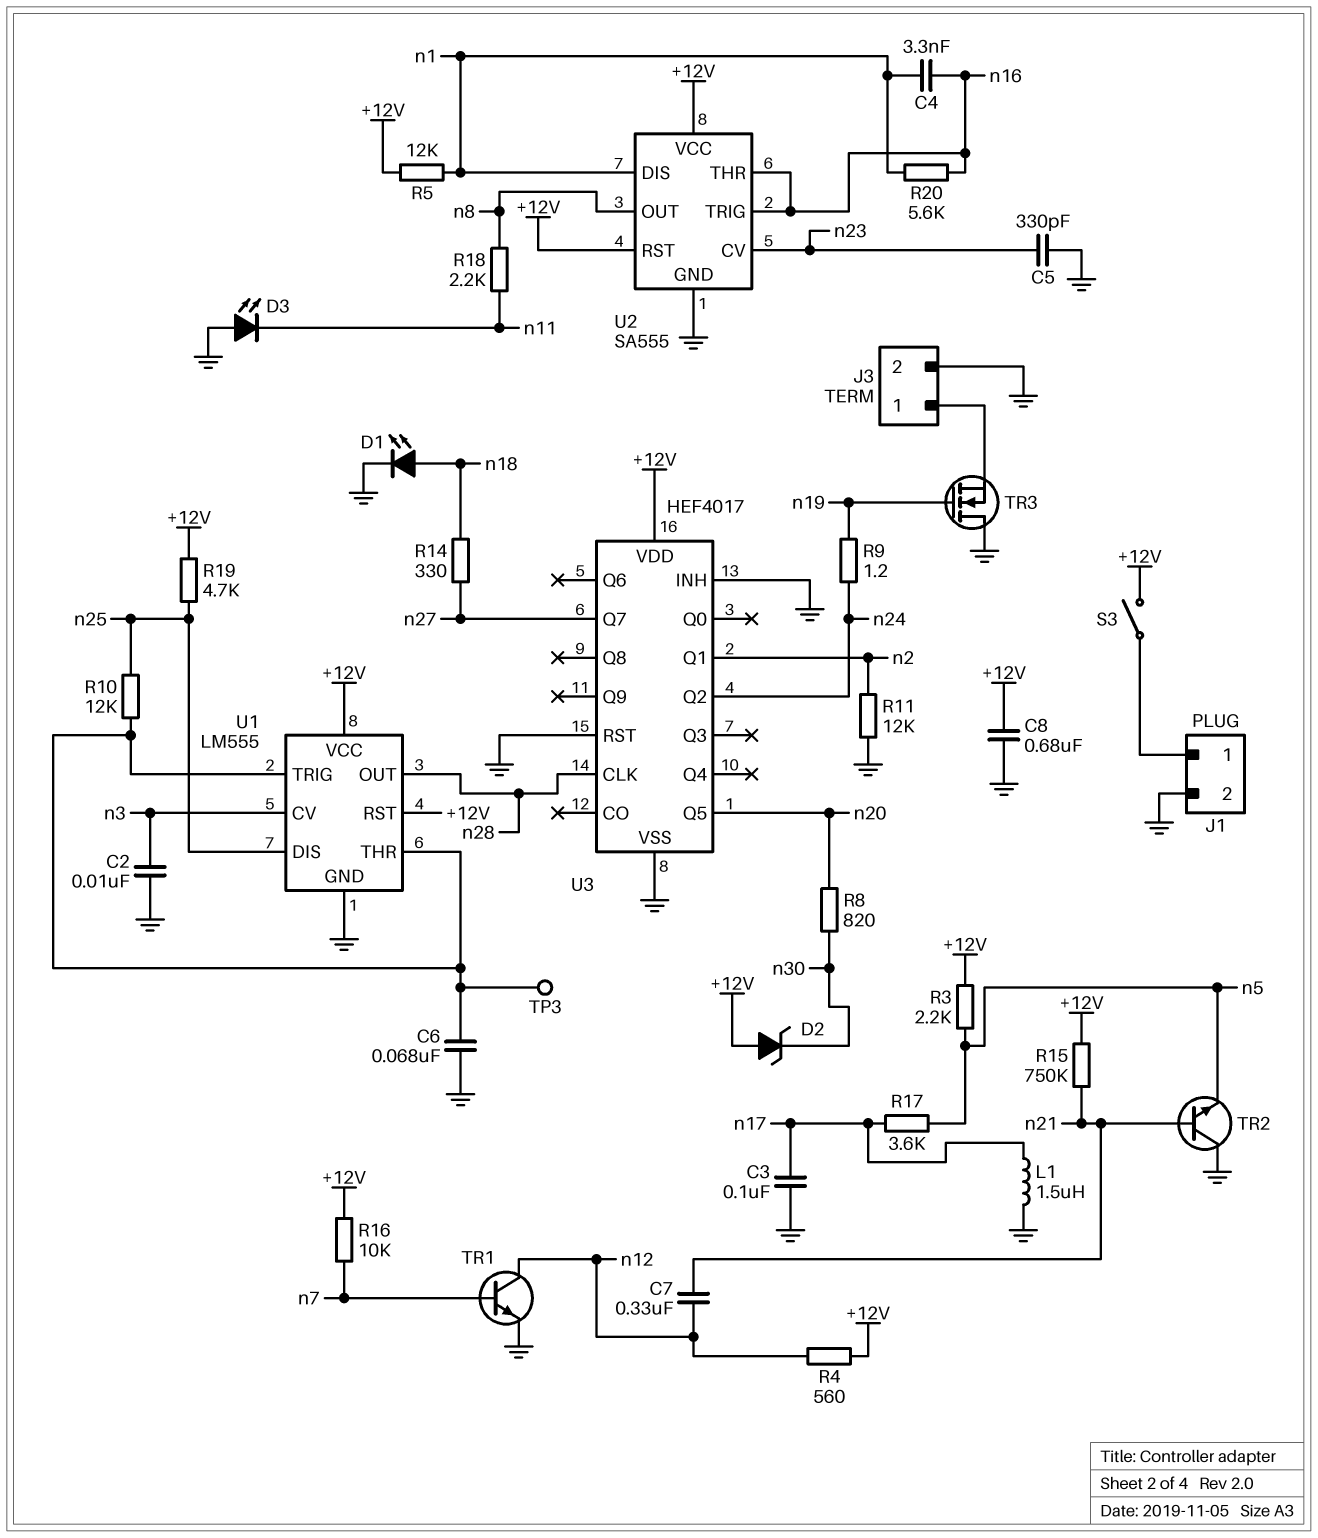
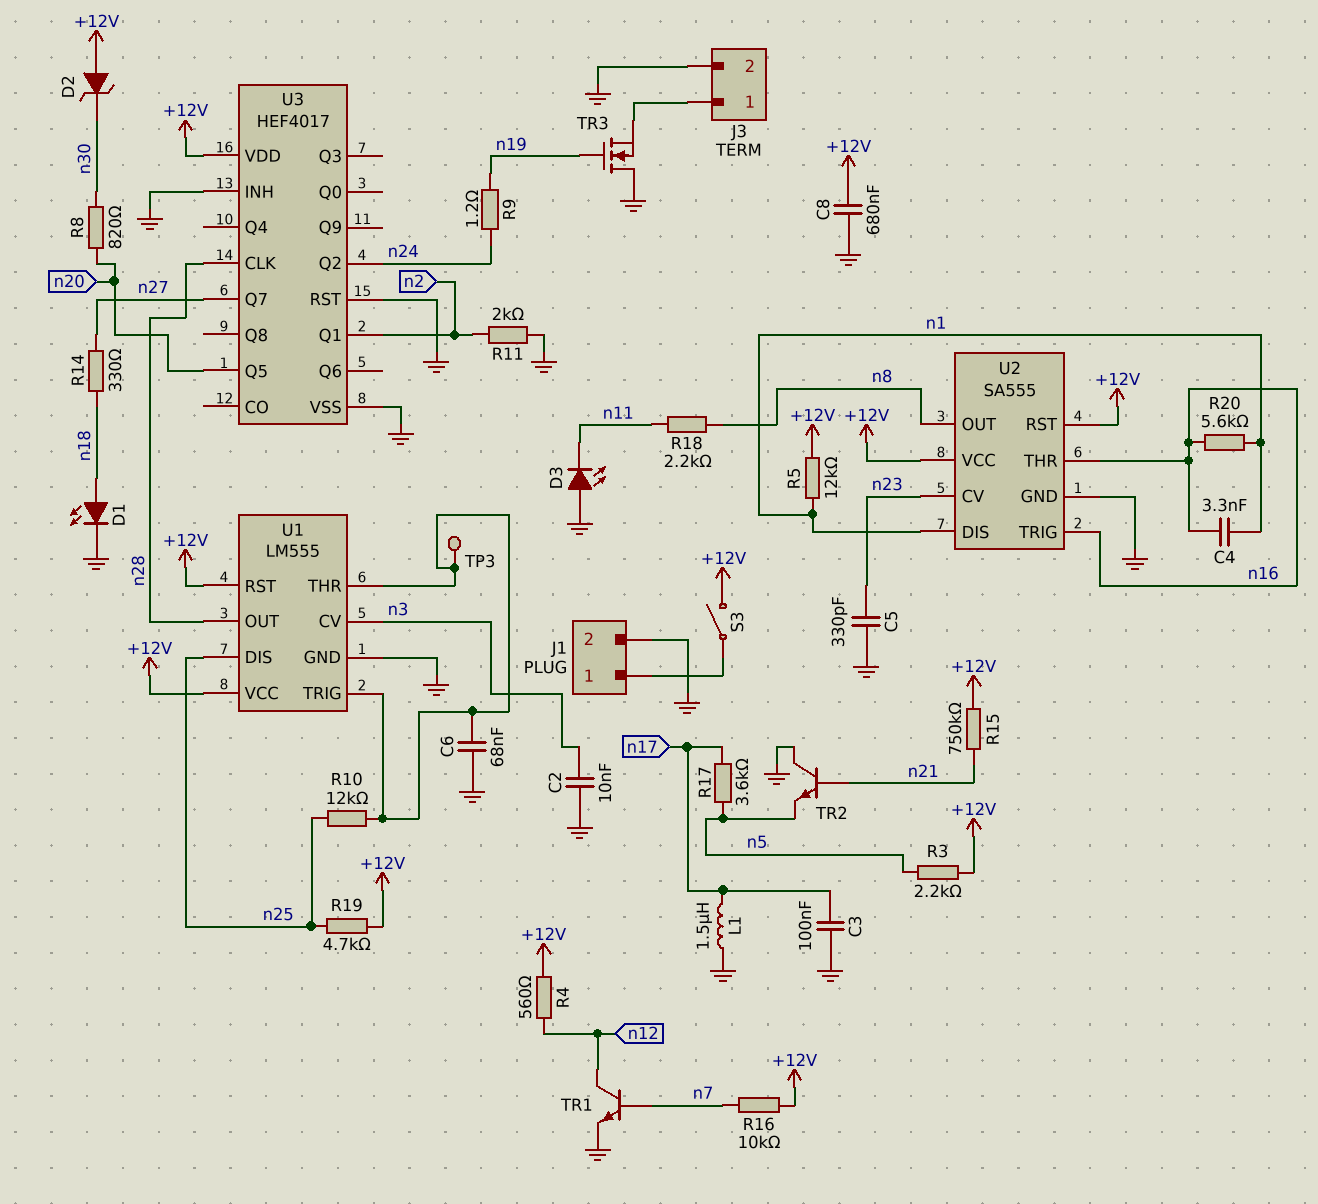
C7: 330nF (n12, n21) -> none
R11: 12k (GND, n2) -> 2k (GND, n2)

